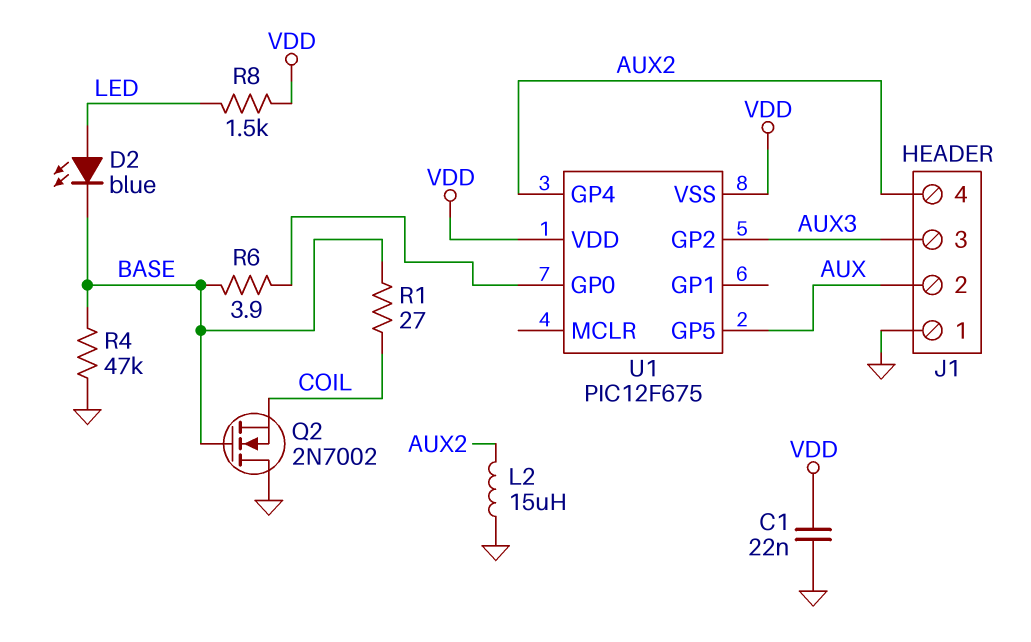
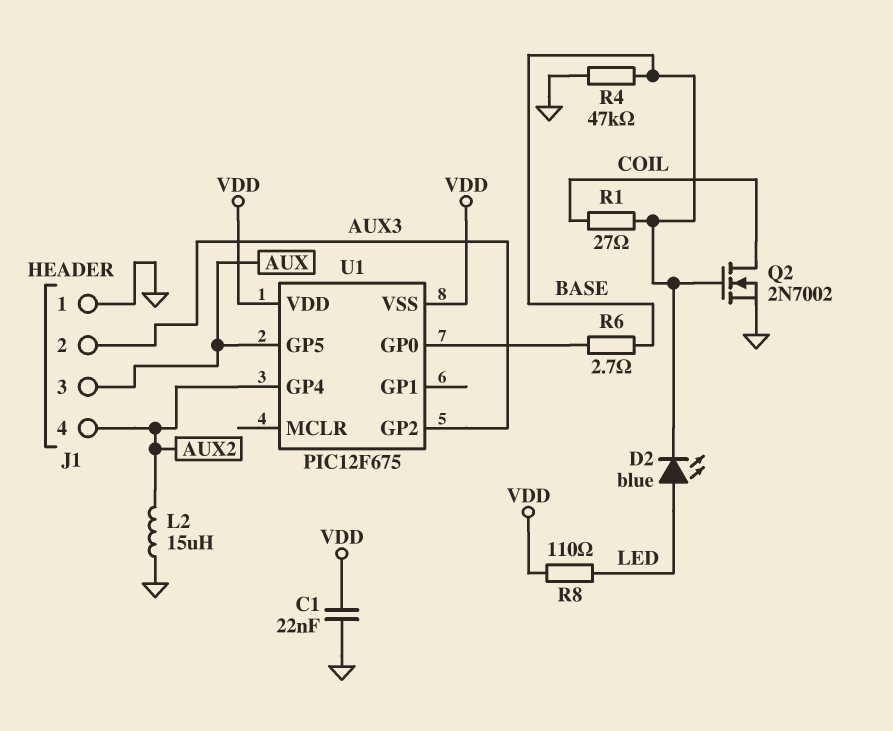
J1 pin 2: AUX -> AUX3
J1 pin 3: AUX3 -> AUX
Q2: NMOS 2N7002 (G BASE, D GND, S COIL) -> NMOS 2N7002 (G BASE, D COIL, S GND)
R6: 3.9 (BASE, U1/GP0) -> 2.7 (BASE, U1/GP0)
R8: 1.5k (LED, VDD) -> 110 (LED, VDD)

